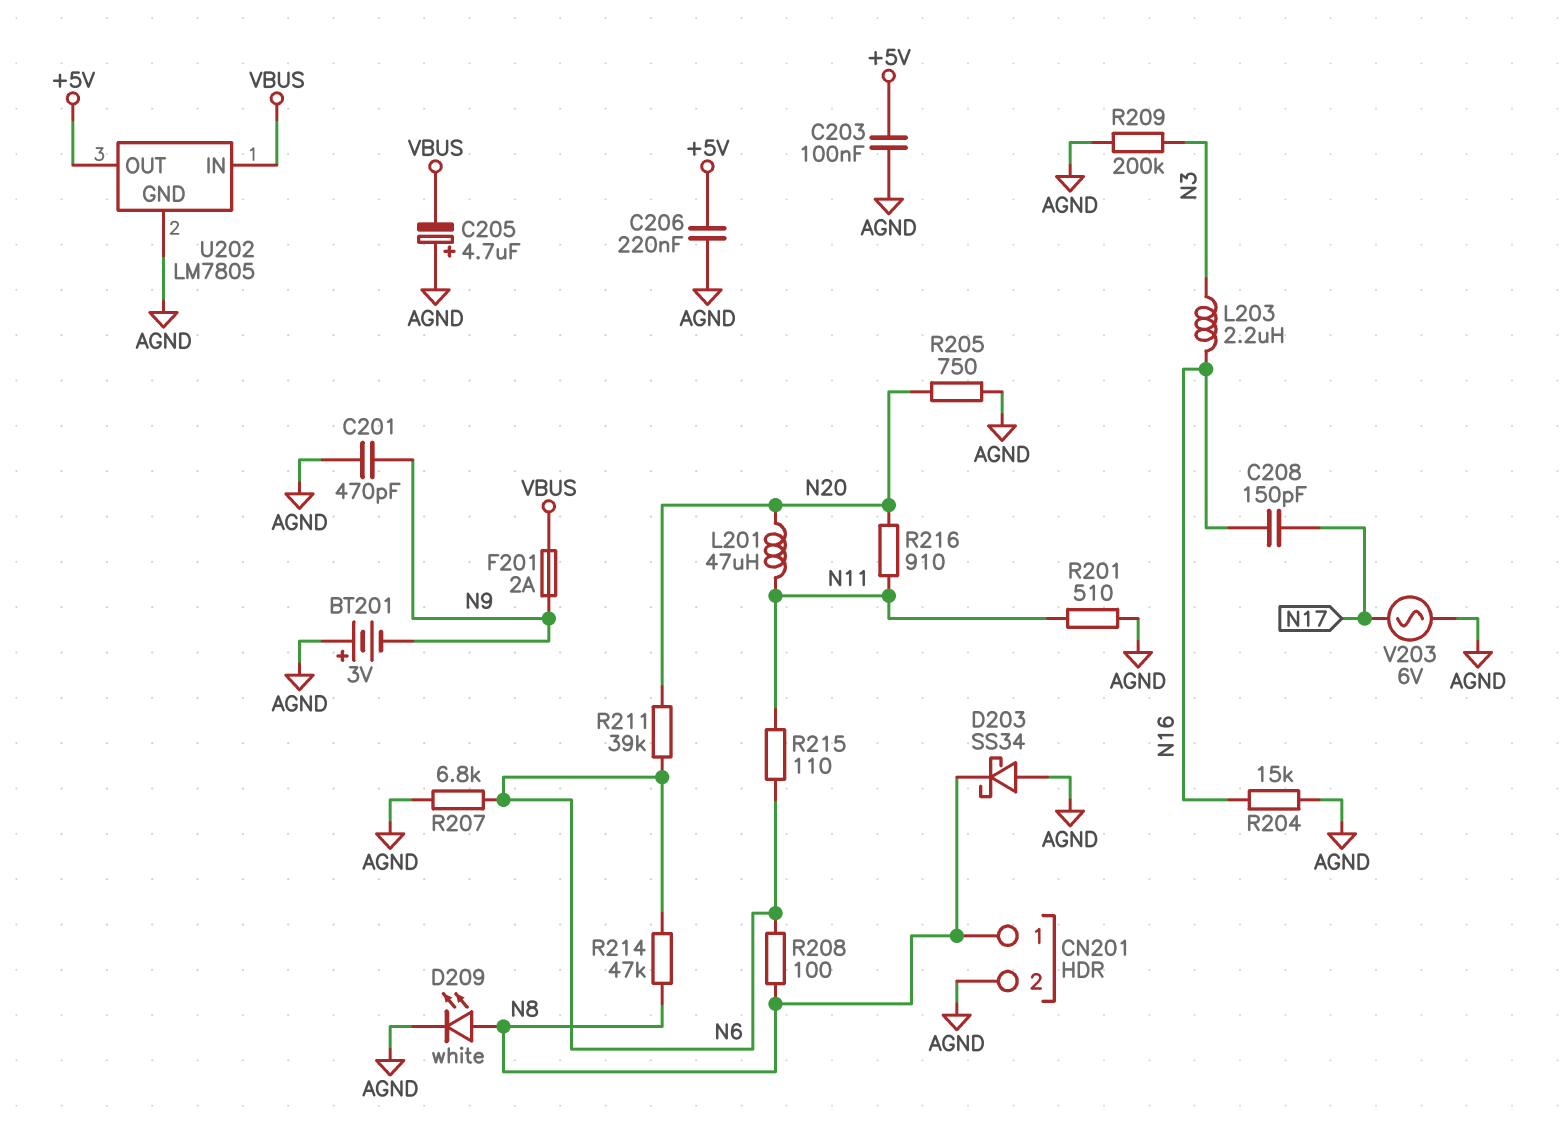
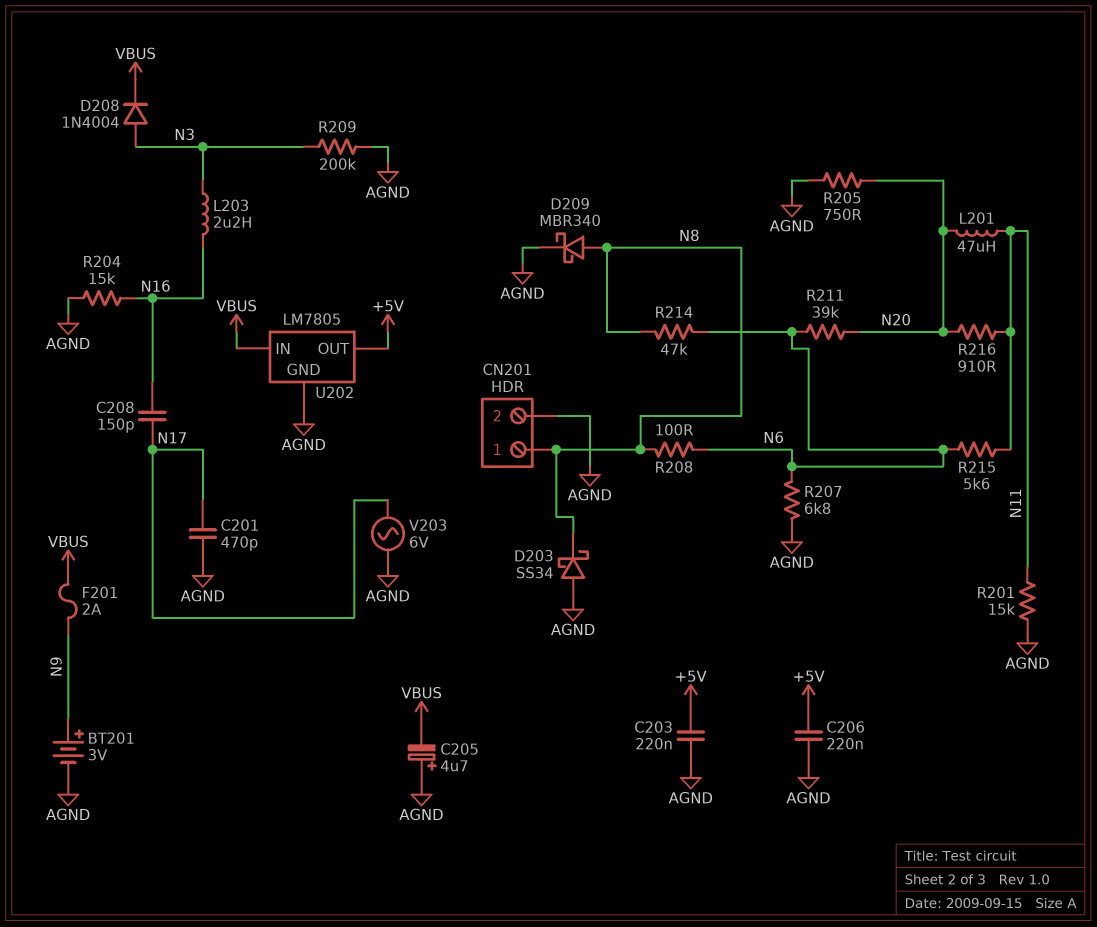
BT201: 3V (plus AGND, minus N9) -> 3V (plus N9, minus AGND)
C201: 470pF (AGND, N9) -> 470pF (AGND, N17)
C203: 100nF (+5V, AGND) -> 220nF (+5V, AGND)
D208: none -> diode 1N4004 (A N3, K VBUS)
D209: LED white (A N8, K AGND) -> schottky MBR340 (A N8, K AGND)
R201: 510 (AGND, N11) -> 15k (AGND, N11)
R215: 110 (N6, N11) -> 5.6k (N6, N11)

